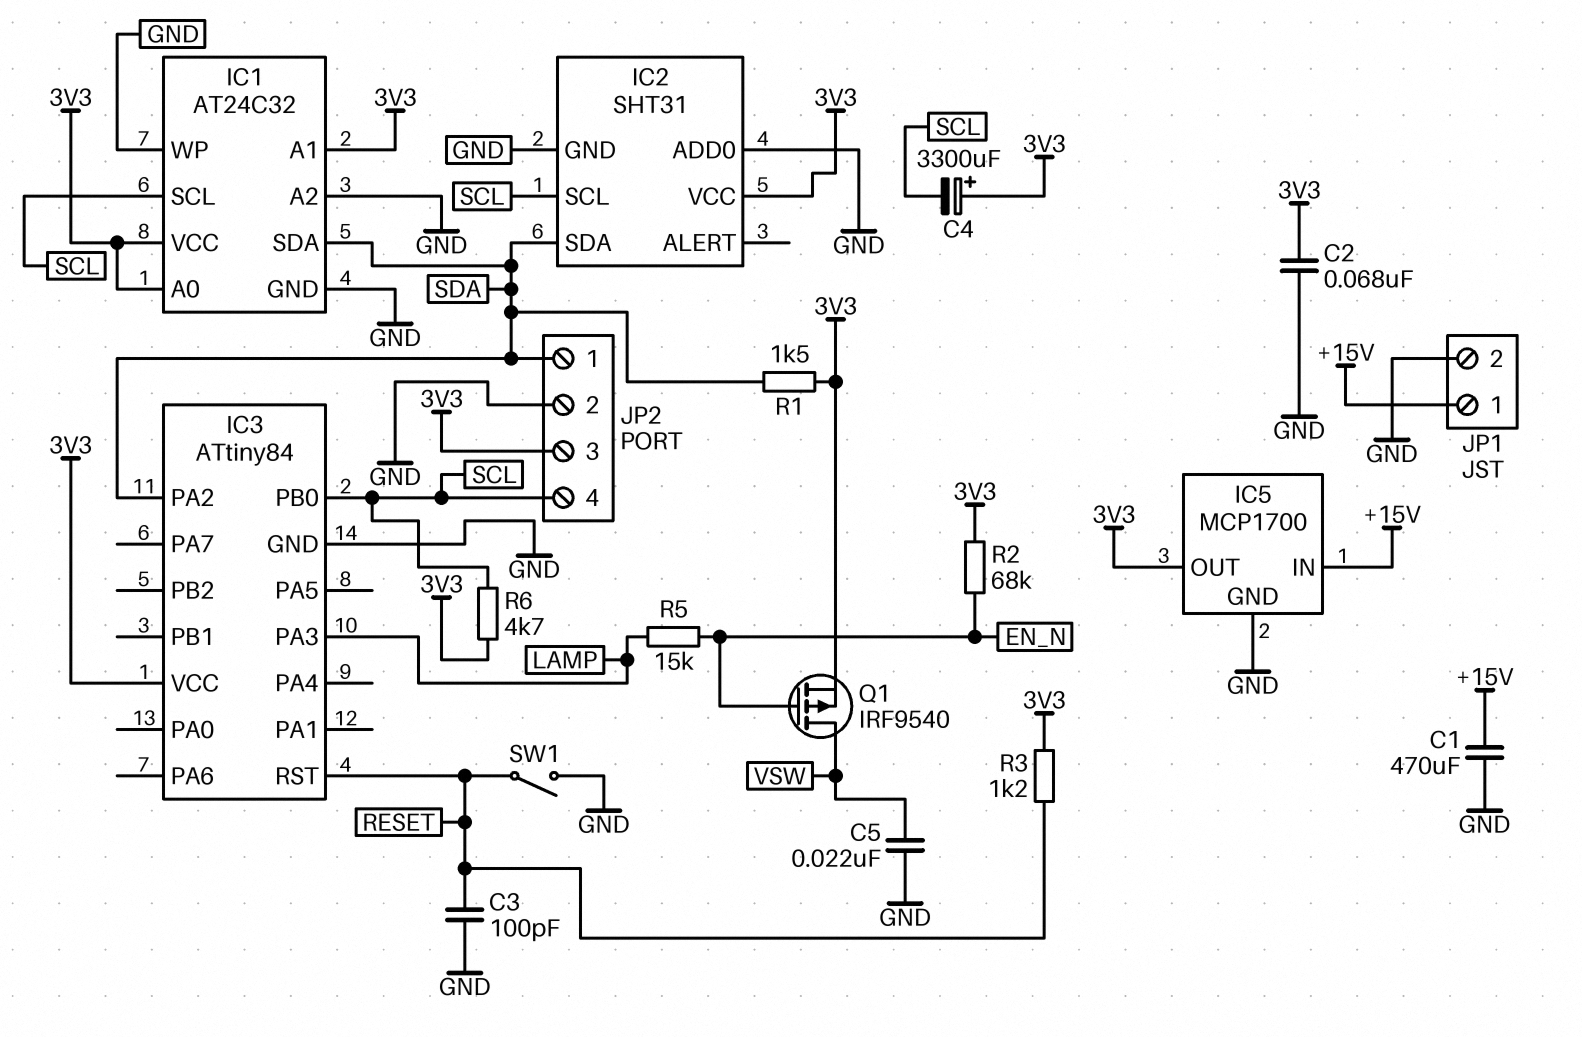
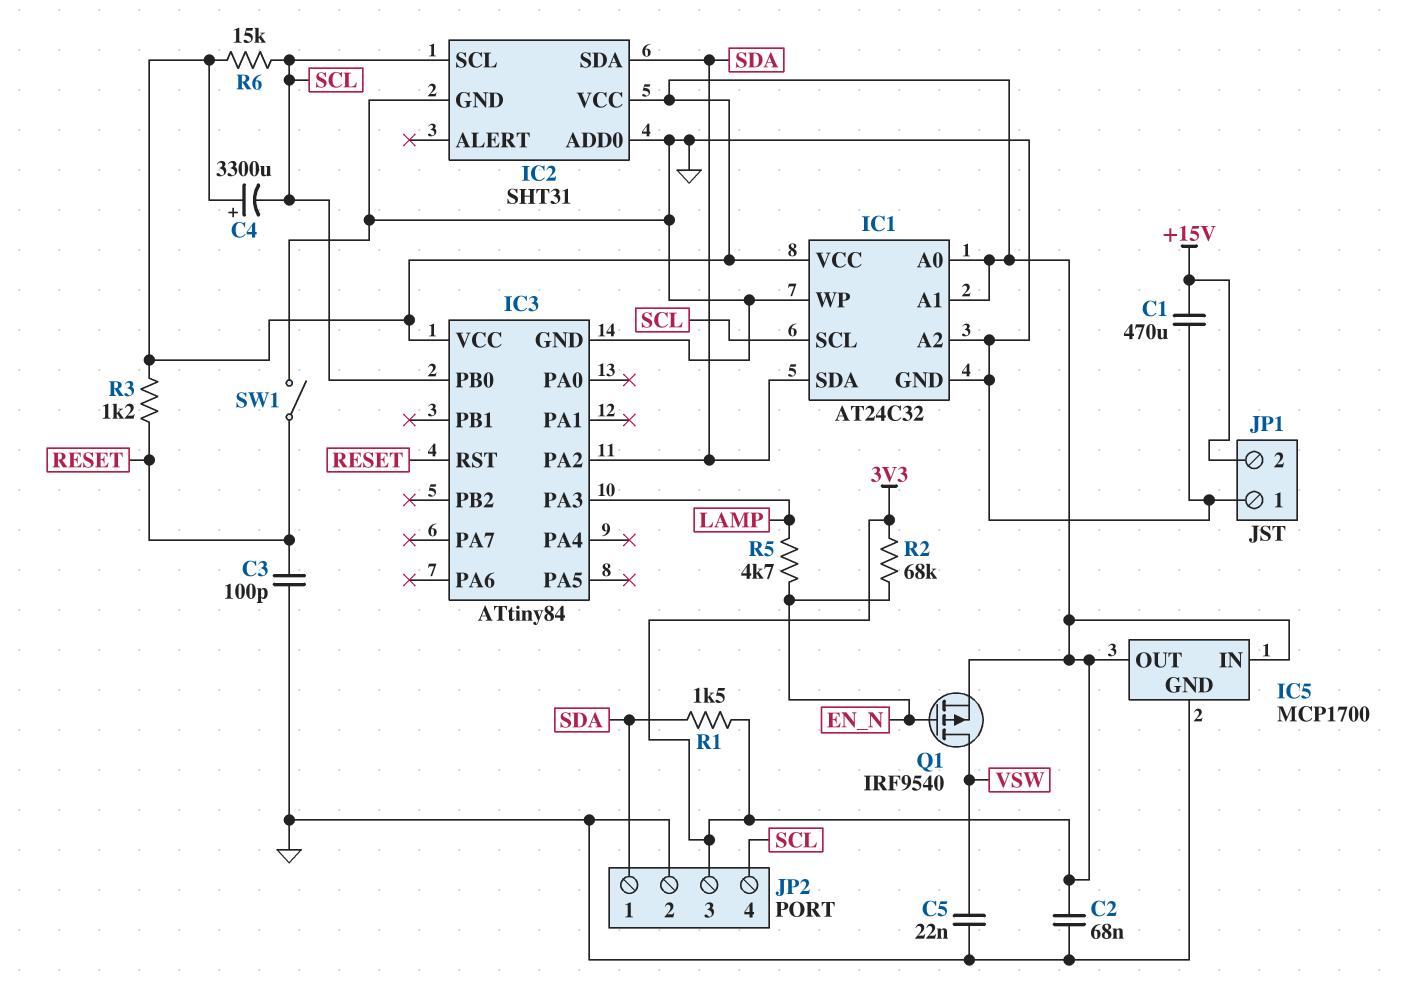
IC5 pin IN: +15V -> 3V3
JP1 pin 1: +15V -> GND
JP1 pin 2: GND -> +15V
R5: 15k (EN_N, LAMP) -> 4.7k (EN_N, LAMP)
R6: 4.7k (3V3, SCL) -> 15k (3V3, SCL)

